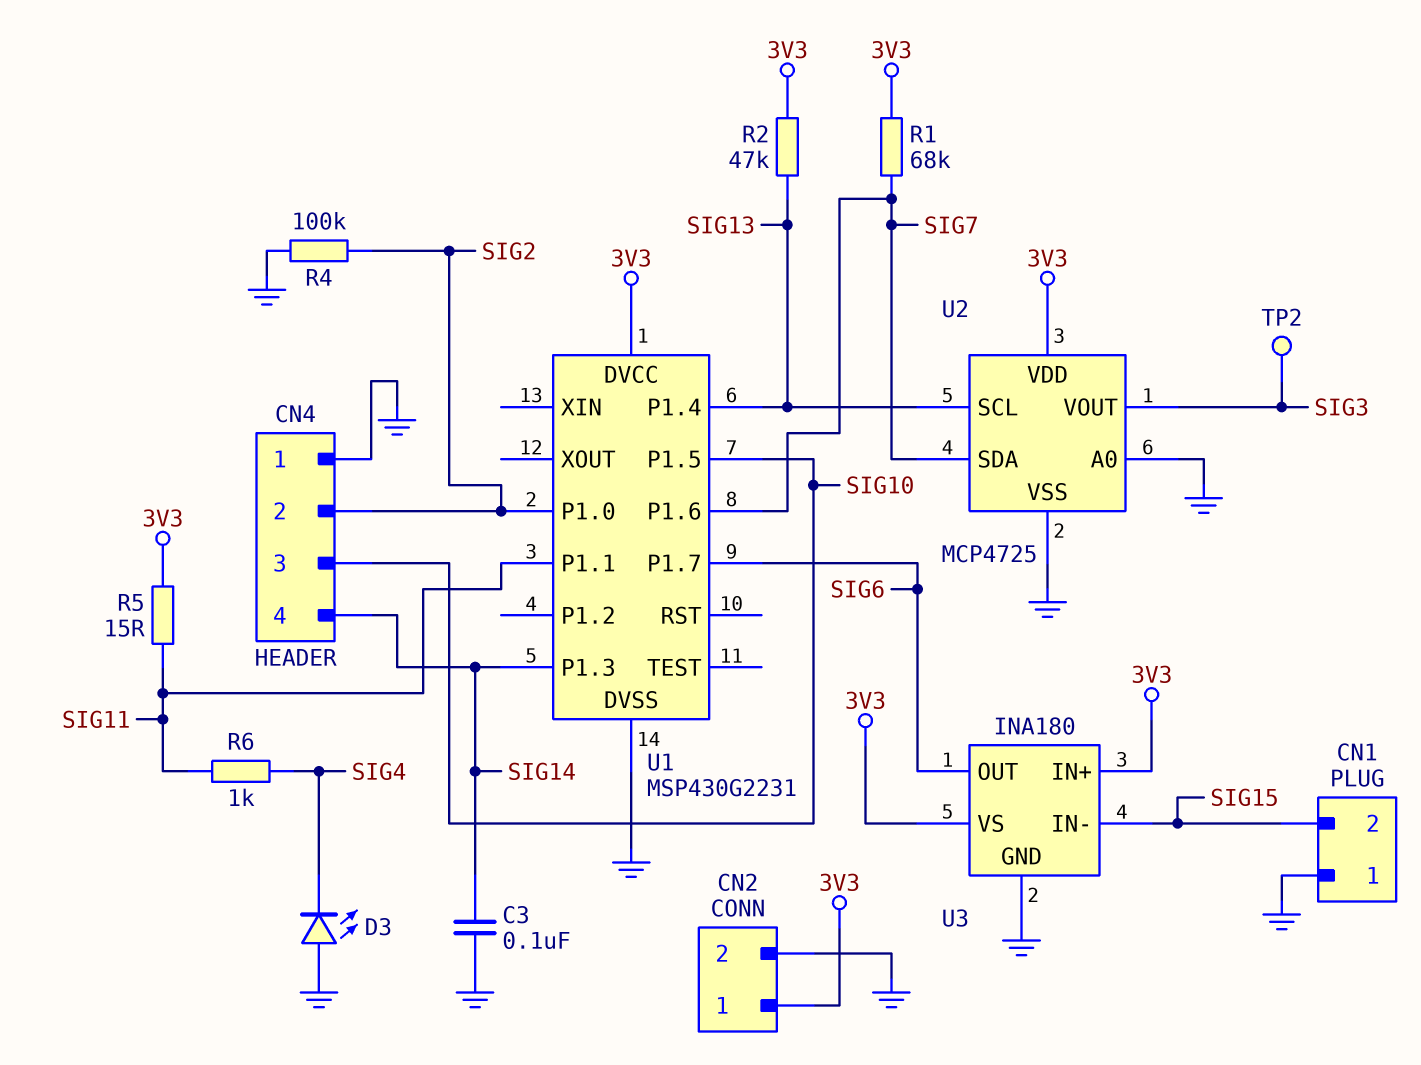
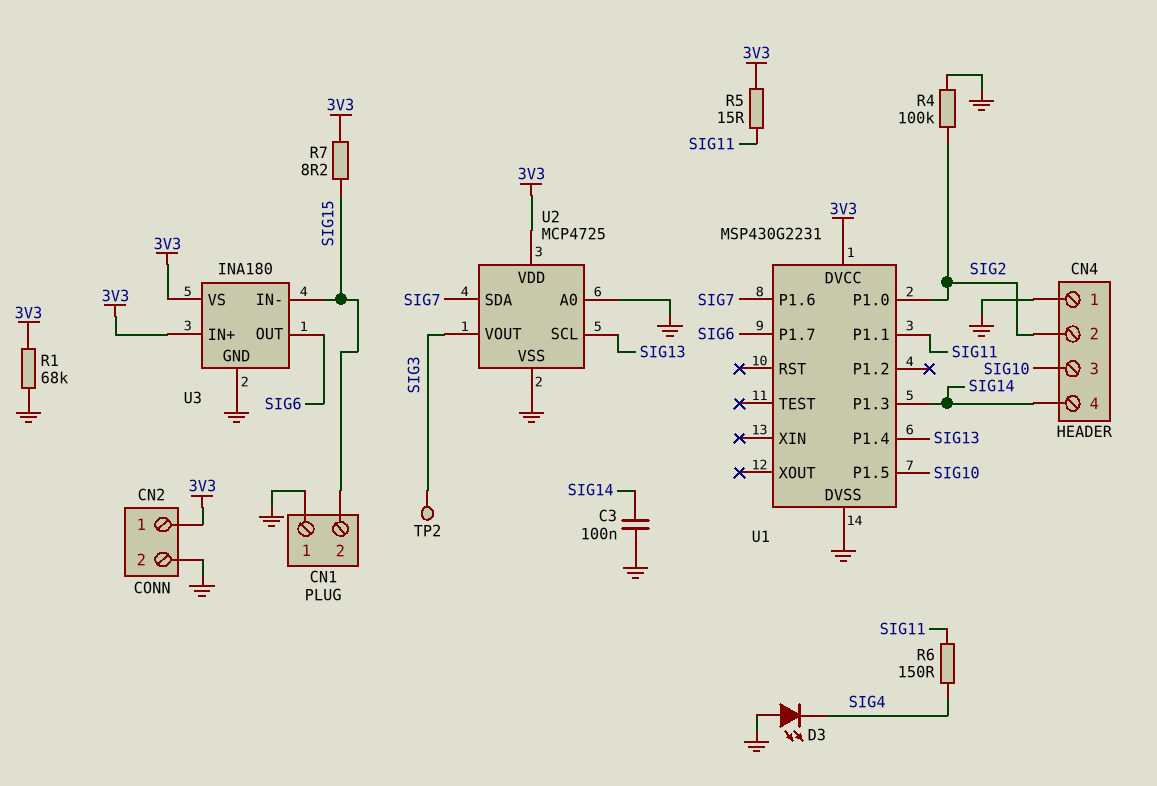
R1: 68k (3V3, SIG7) -> 68k (3V3, GND)
R2: 47k (3V3, SIG13) -> none
R6: 1k (SIG4, SIG11) -> 150 (SIG4, SIG11)
R7: none -> 8.2 (3V3, SIG15)

